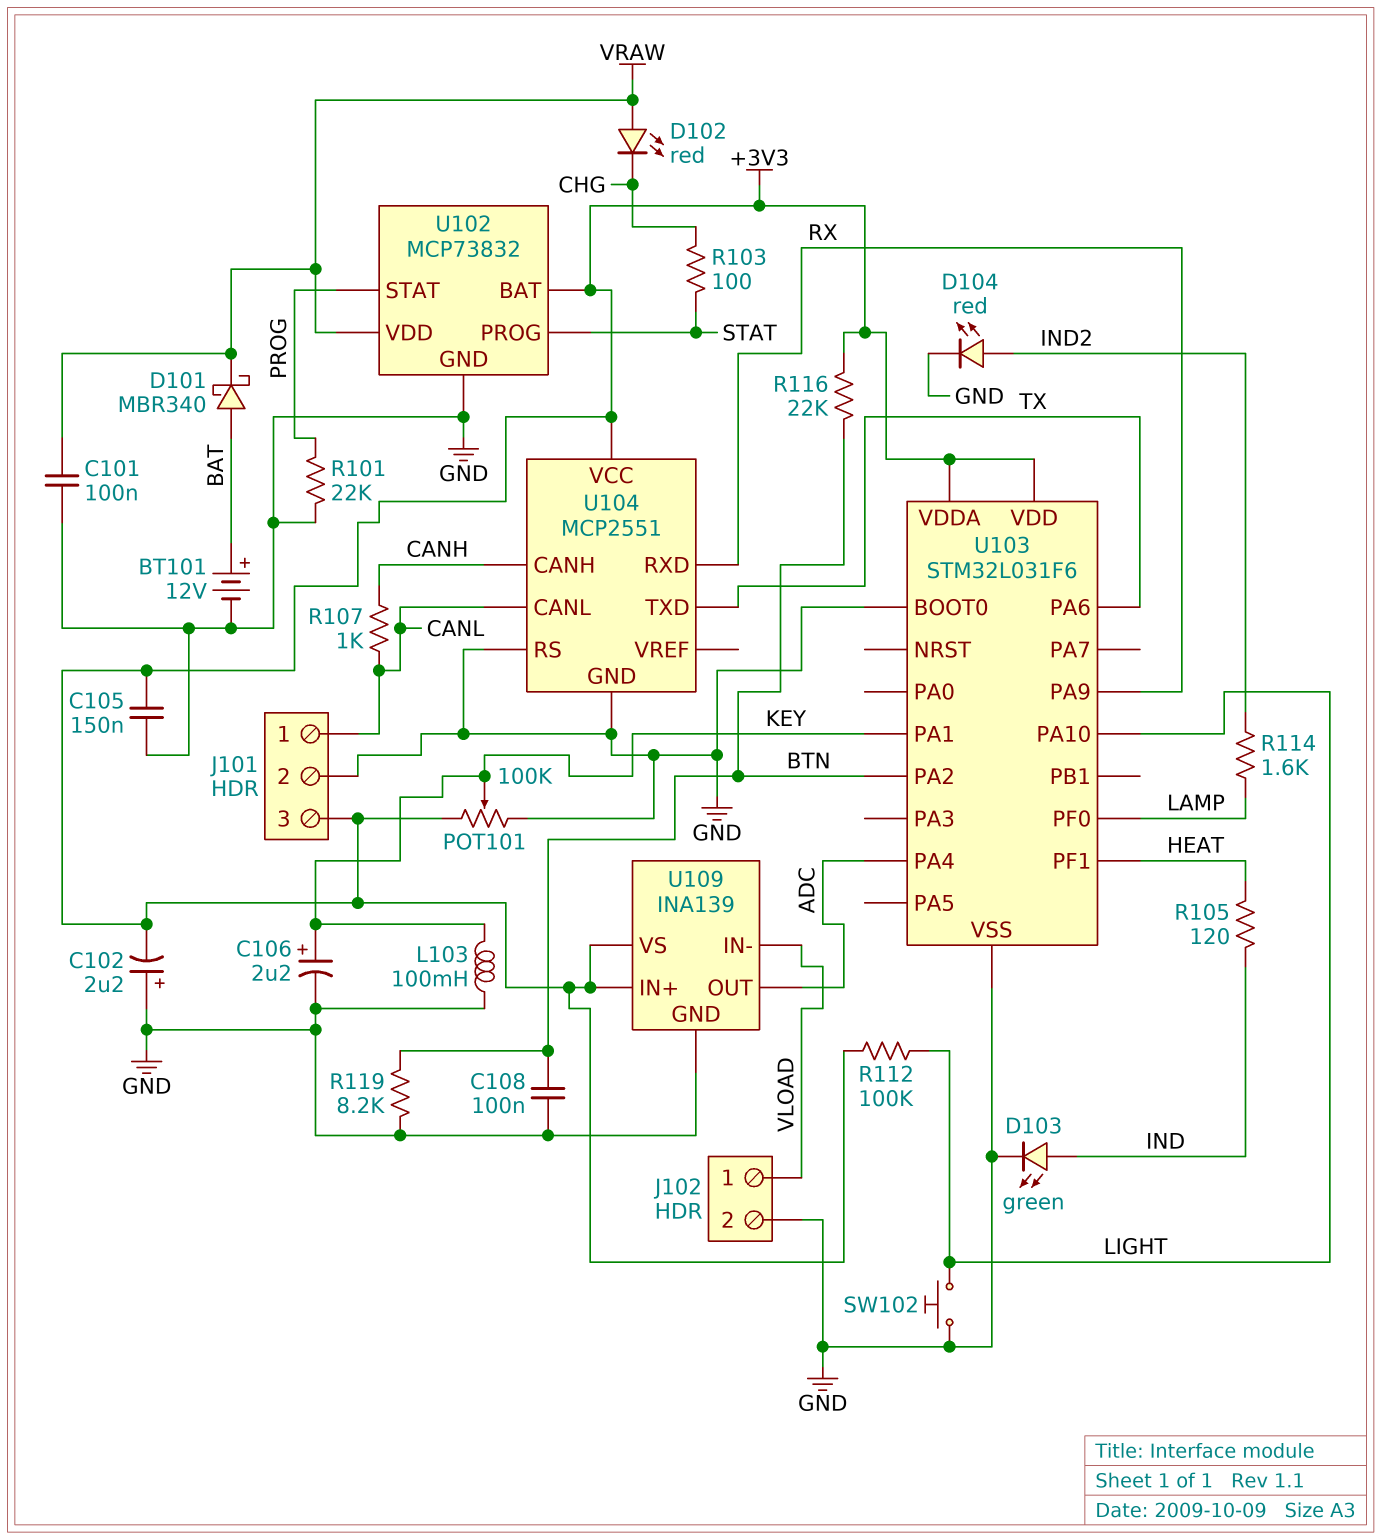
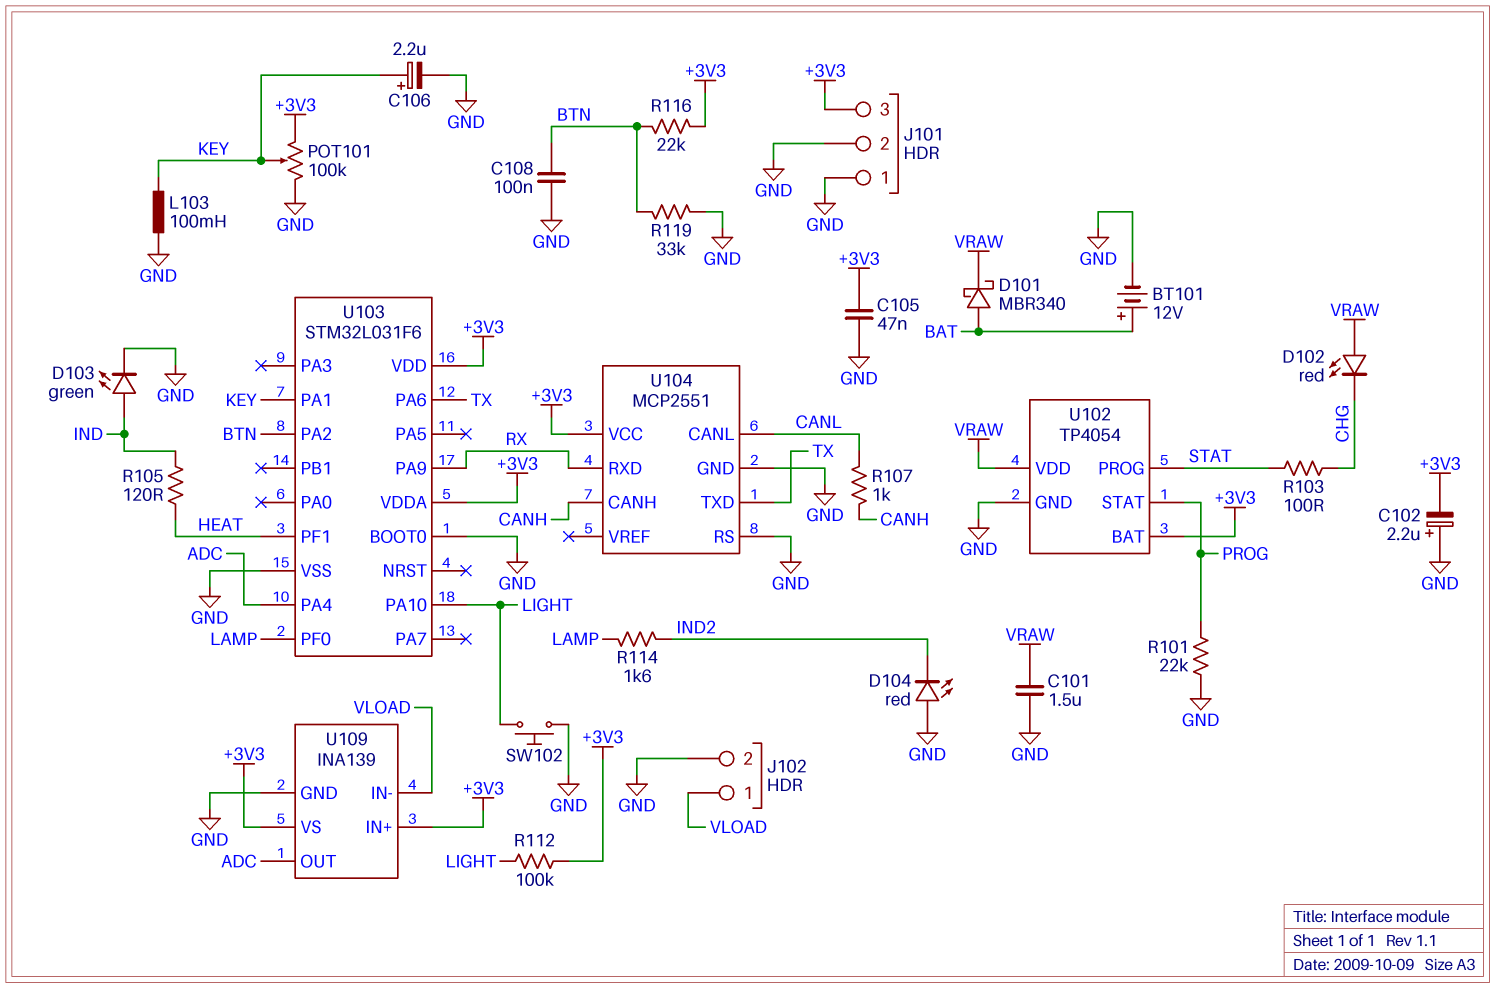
C101: 100nF (GND, VRAW) -> 1.5uF (GND, VRAW)
C105: 150nF (+3V3, GND) -> 47nF (+3V3, GND)
D104: LED red (A IND2, K GND) -> LED red (A GND, K IND2)
J101 pin 1: CANL -> GND
R119: 8.2k (BTN, GND) -> 33k (BTN, GND)
U102: MCP73832 -> TP4054

